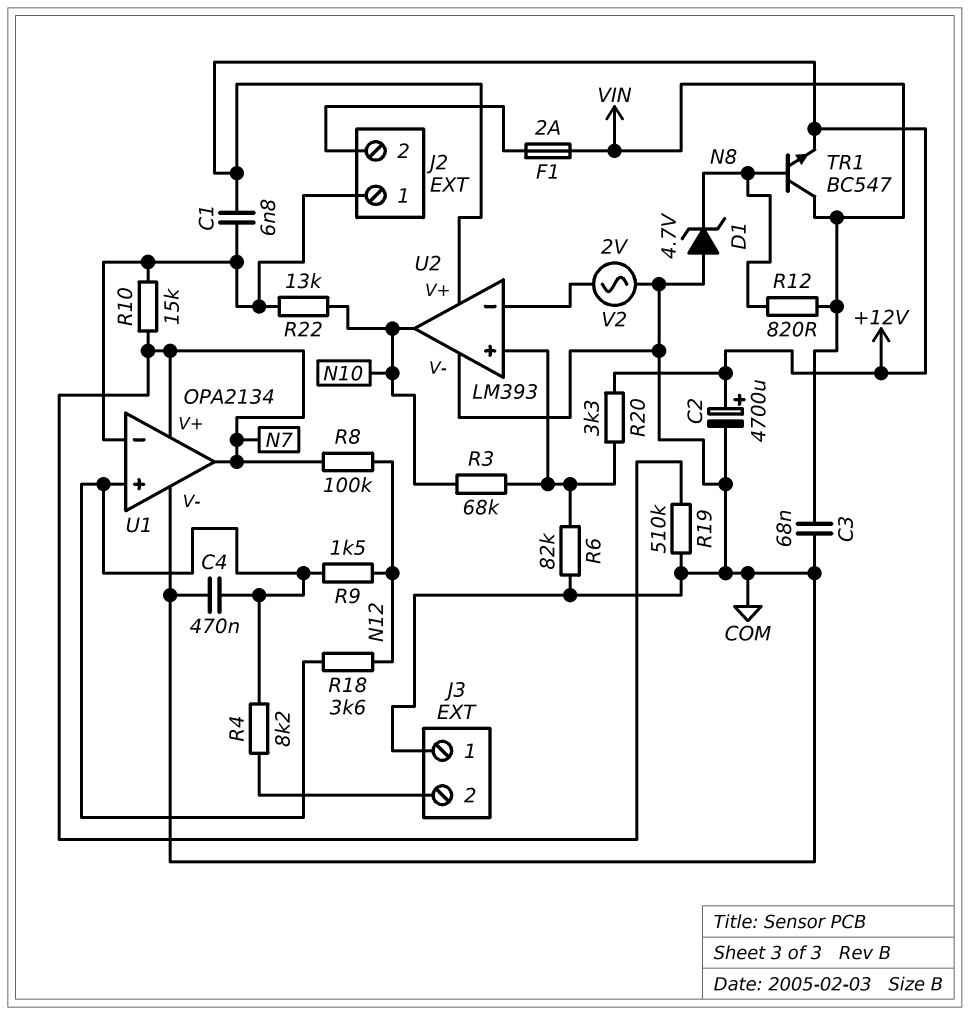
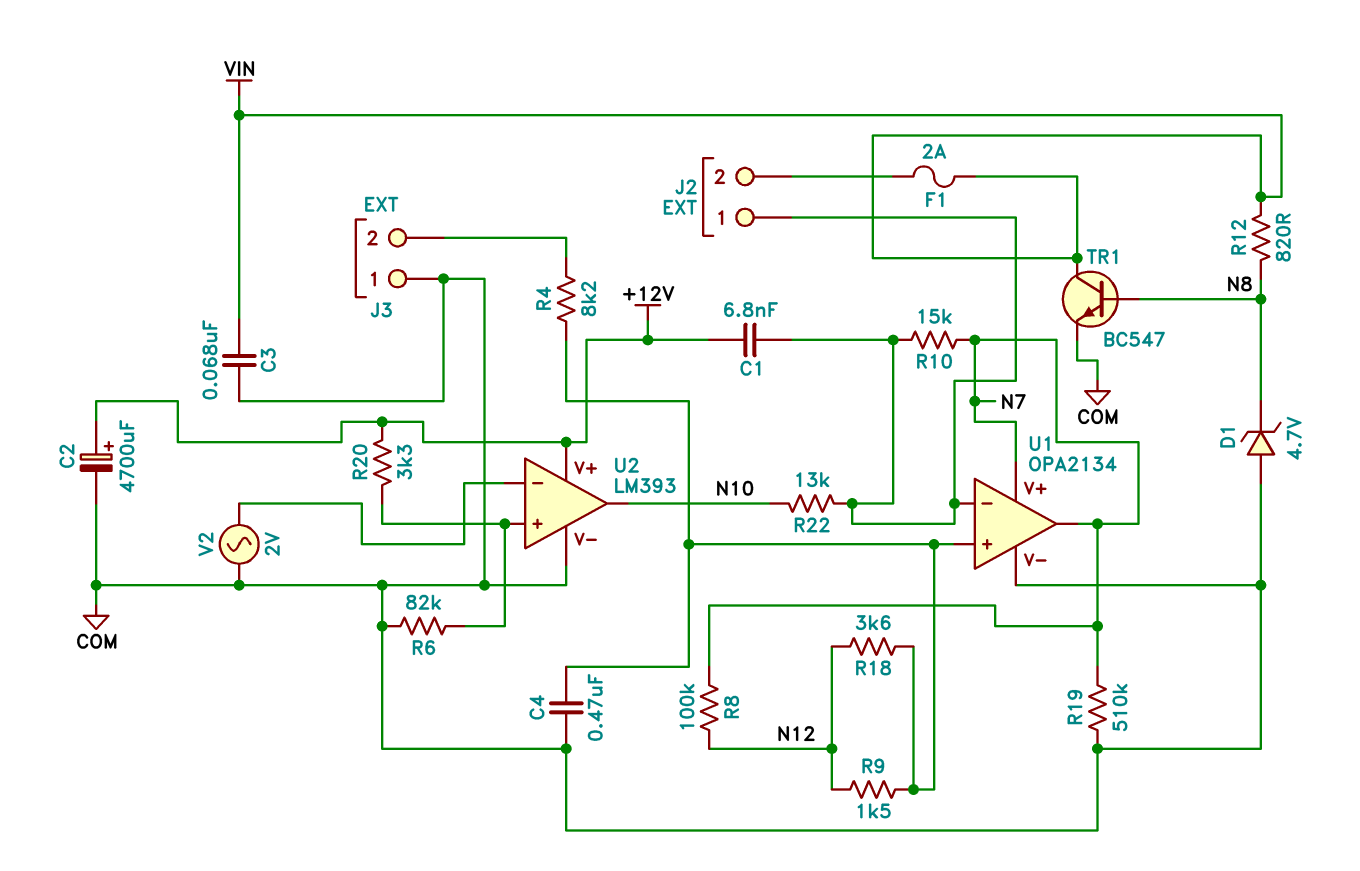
R3: 68k (N10, U2/in+) -> none
TR1: NPN BC547 (B N8, C VIN, E +12V) -> NPN BC547 (B N8, C VIN, E COM)

